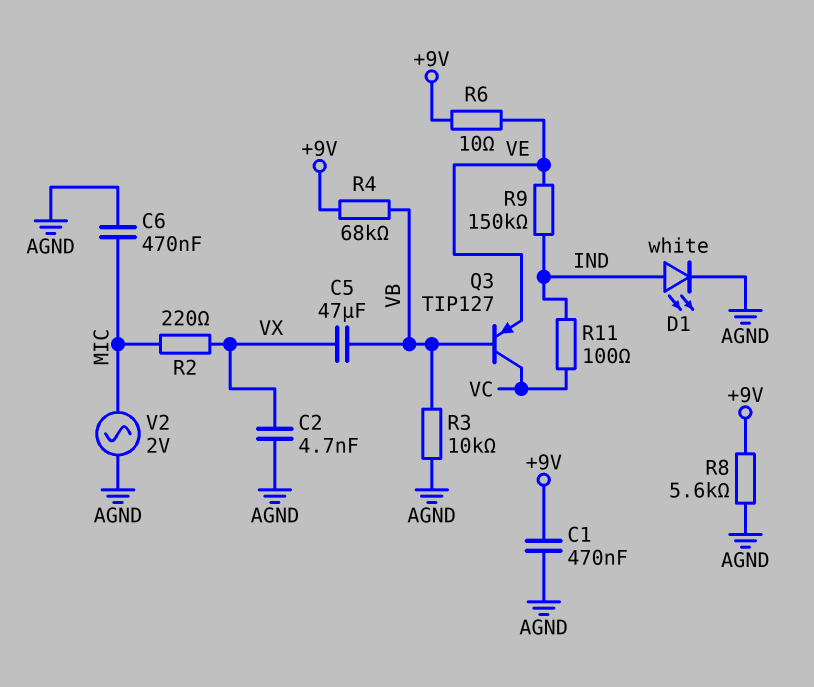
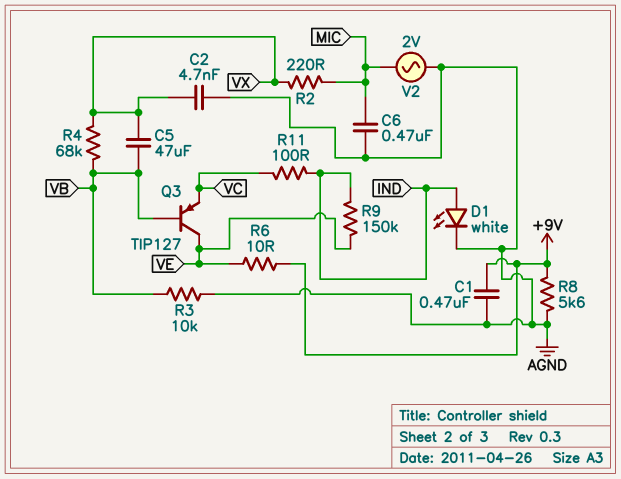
Q3: PNP TIP127 (B VB, C VC, E VE) -> PNP TIP127 (B VB, C VE, E VC)
R4: 68k (+9V, VB) -> 68k (VB, VX)

